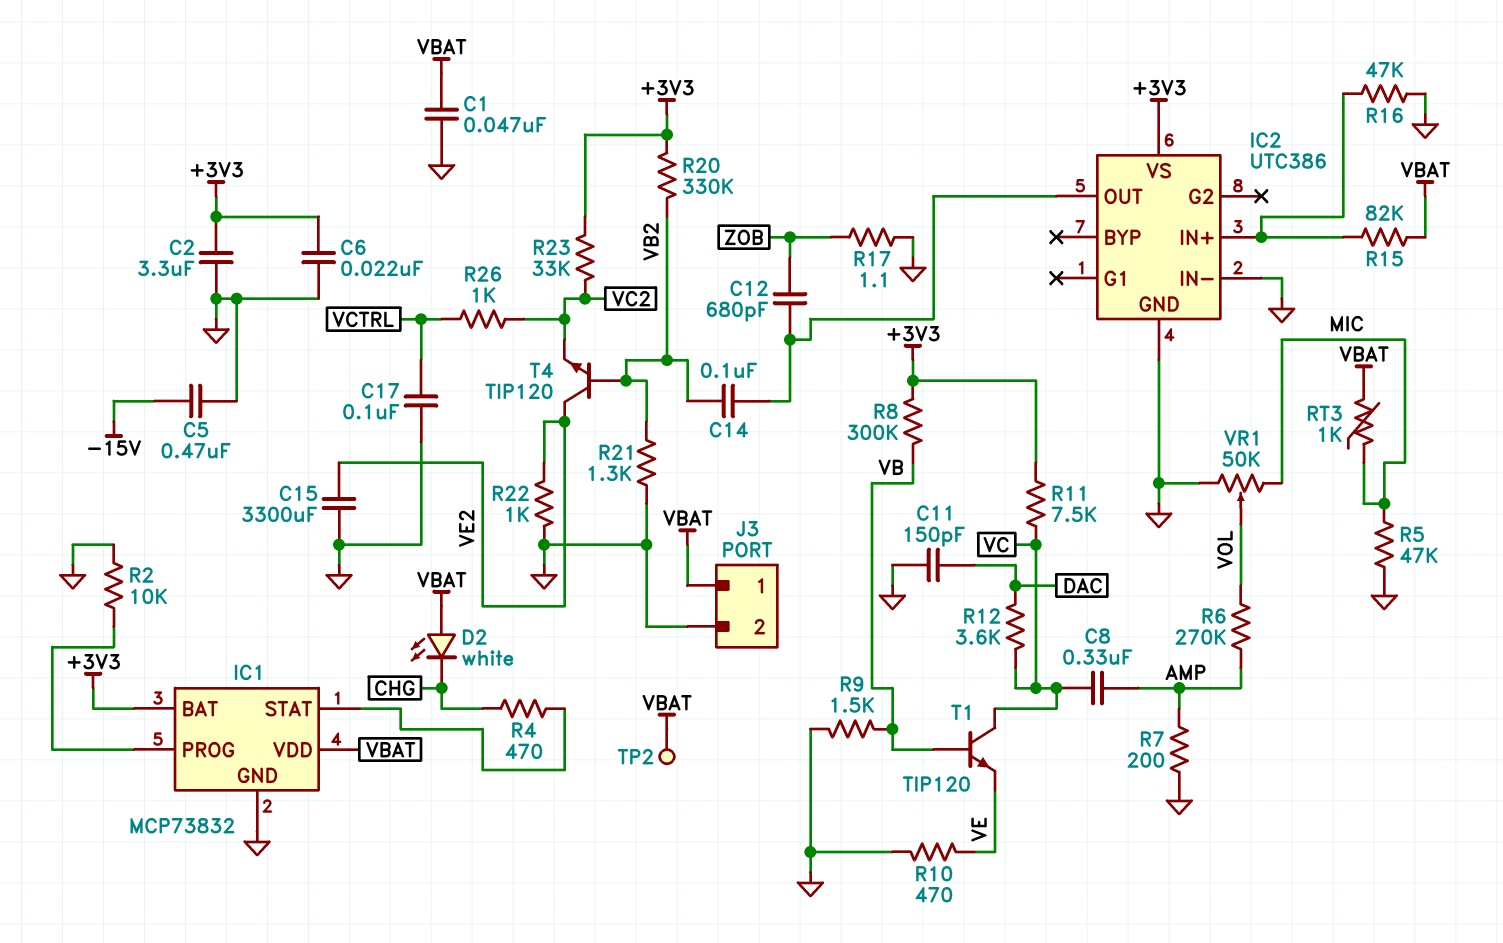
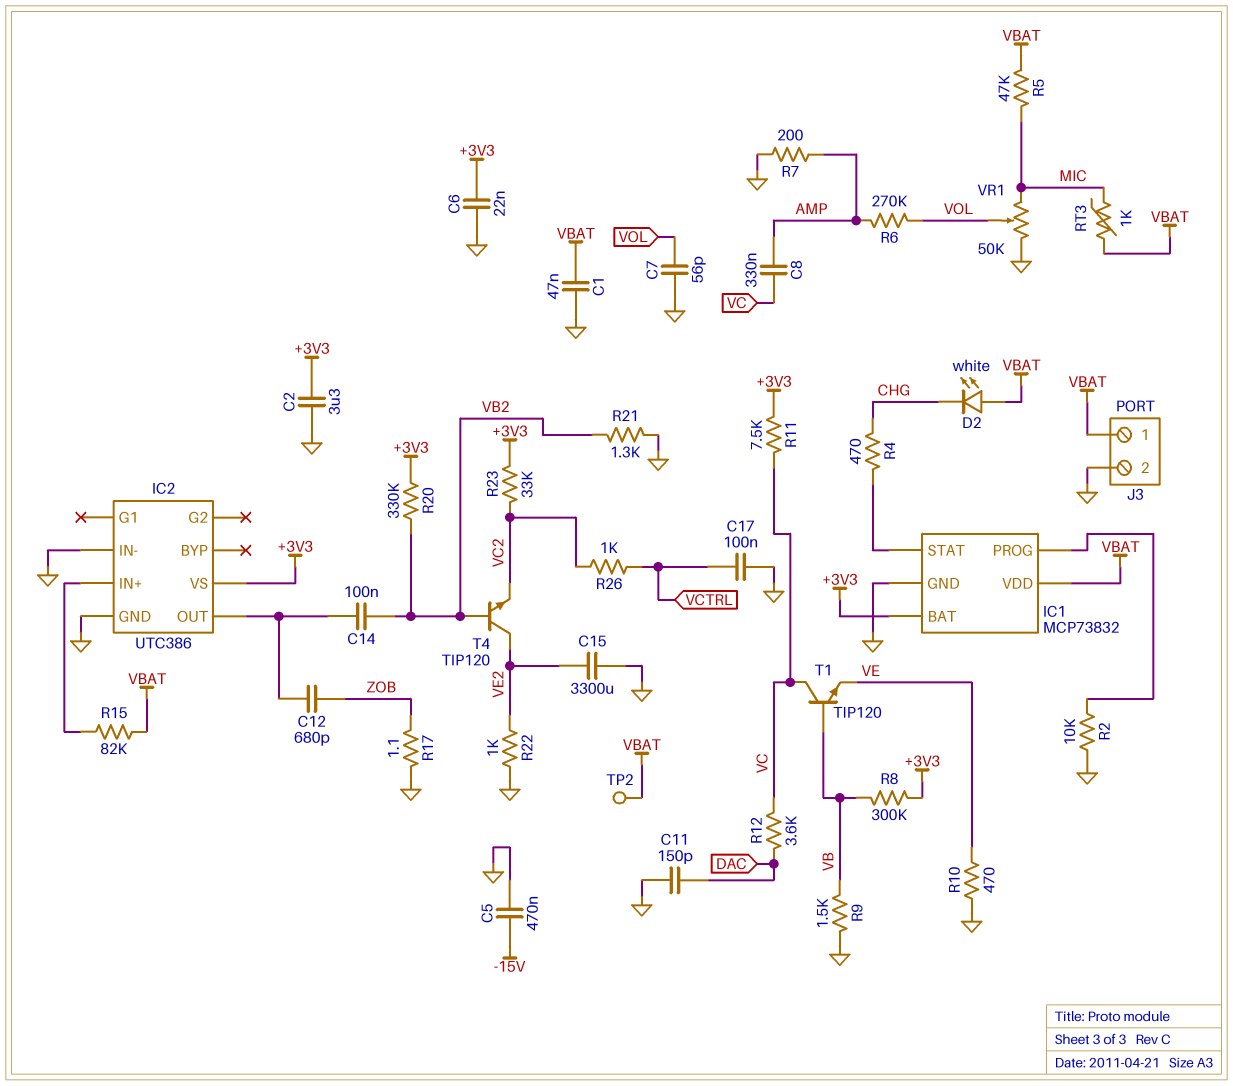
C7: none -> 56pF (GND, VOL)
R5: 47k (GND, MIC) -> 47k (MIC, VBAT)
R16: 47k (GND, IC2/IN+) -> none

